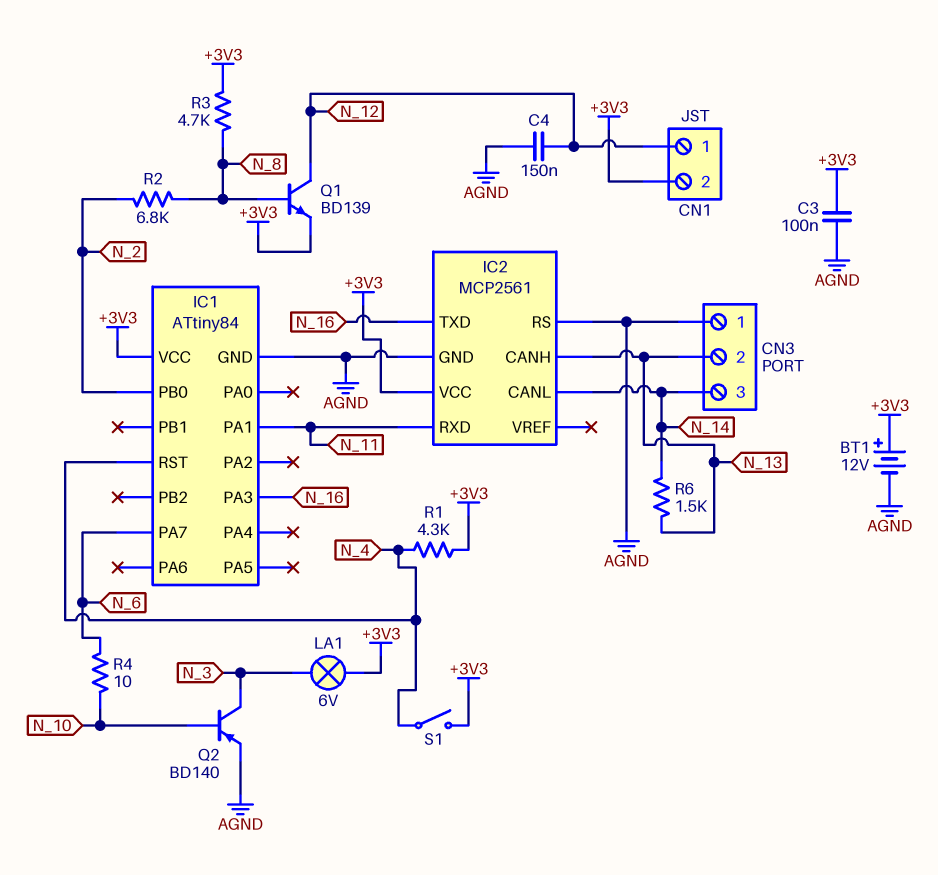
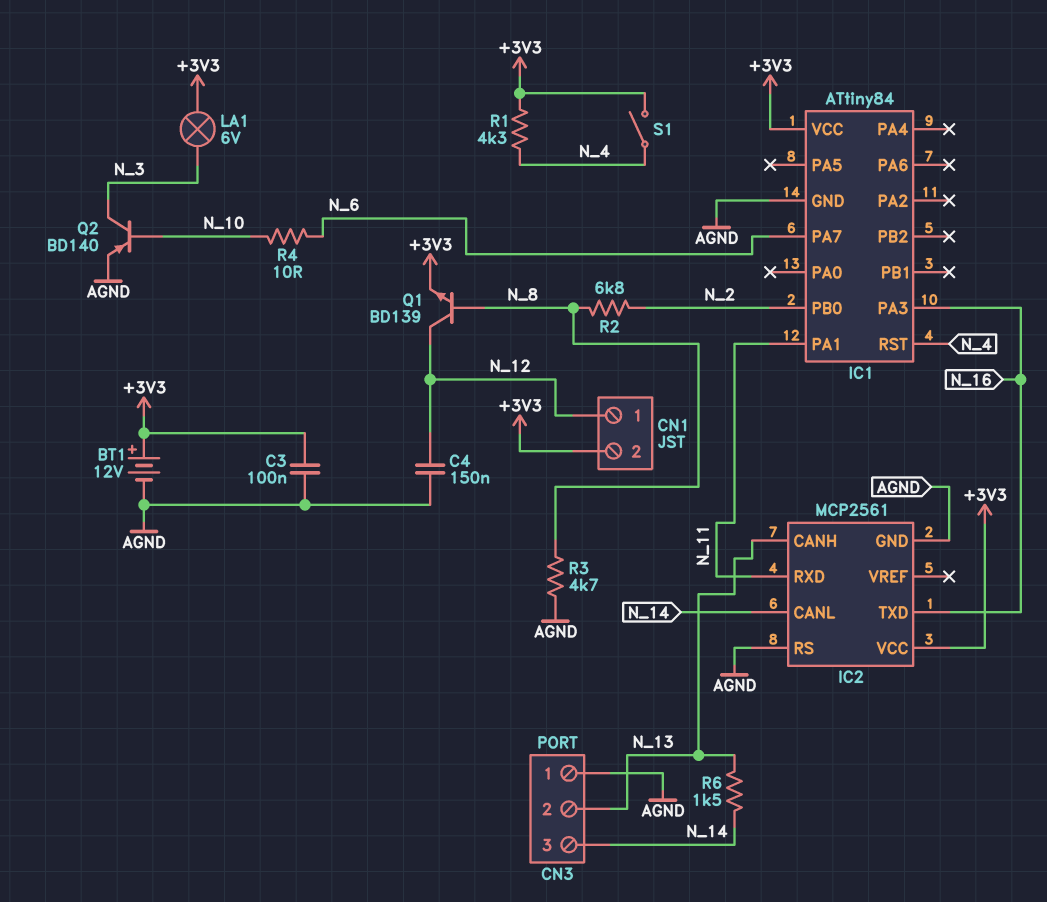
R3: 4.7k (+3V3, N_8) -> 4.7k (AGND, N_8)

